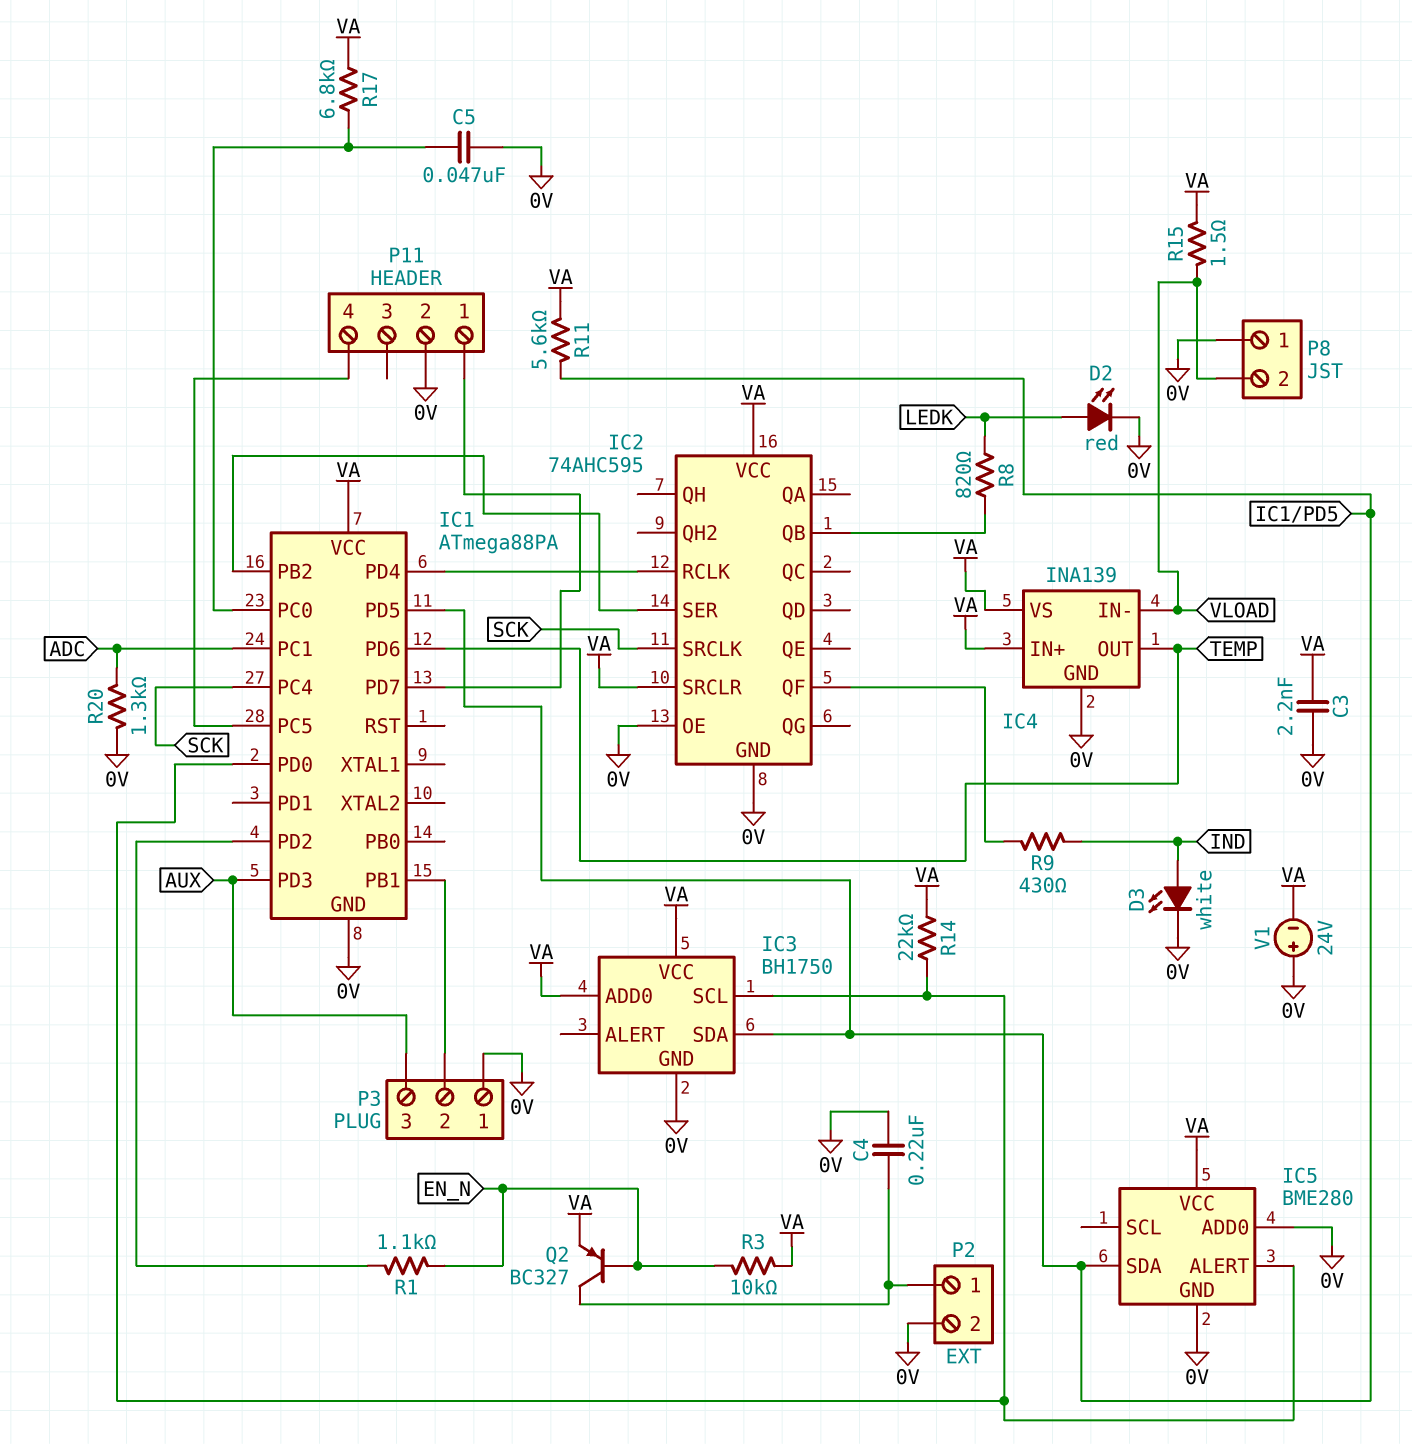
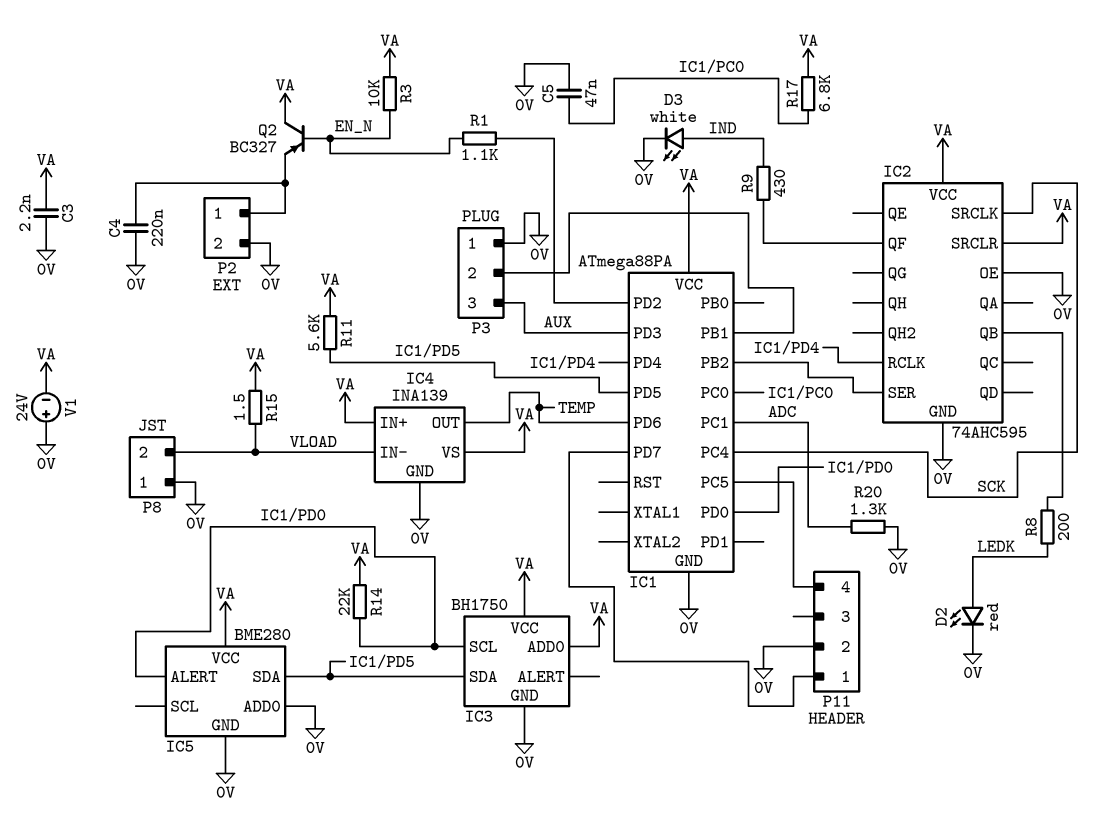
Q2: PNP BC327 (B EN_N, C P2/1, E VA) -> PNP BC327 (B EN_N, C VA, E P2/1)
R8: 820 (IC2/QB, LEDK) -> 200 (IC2/QB, LEDK)

